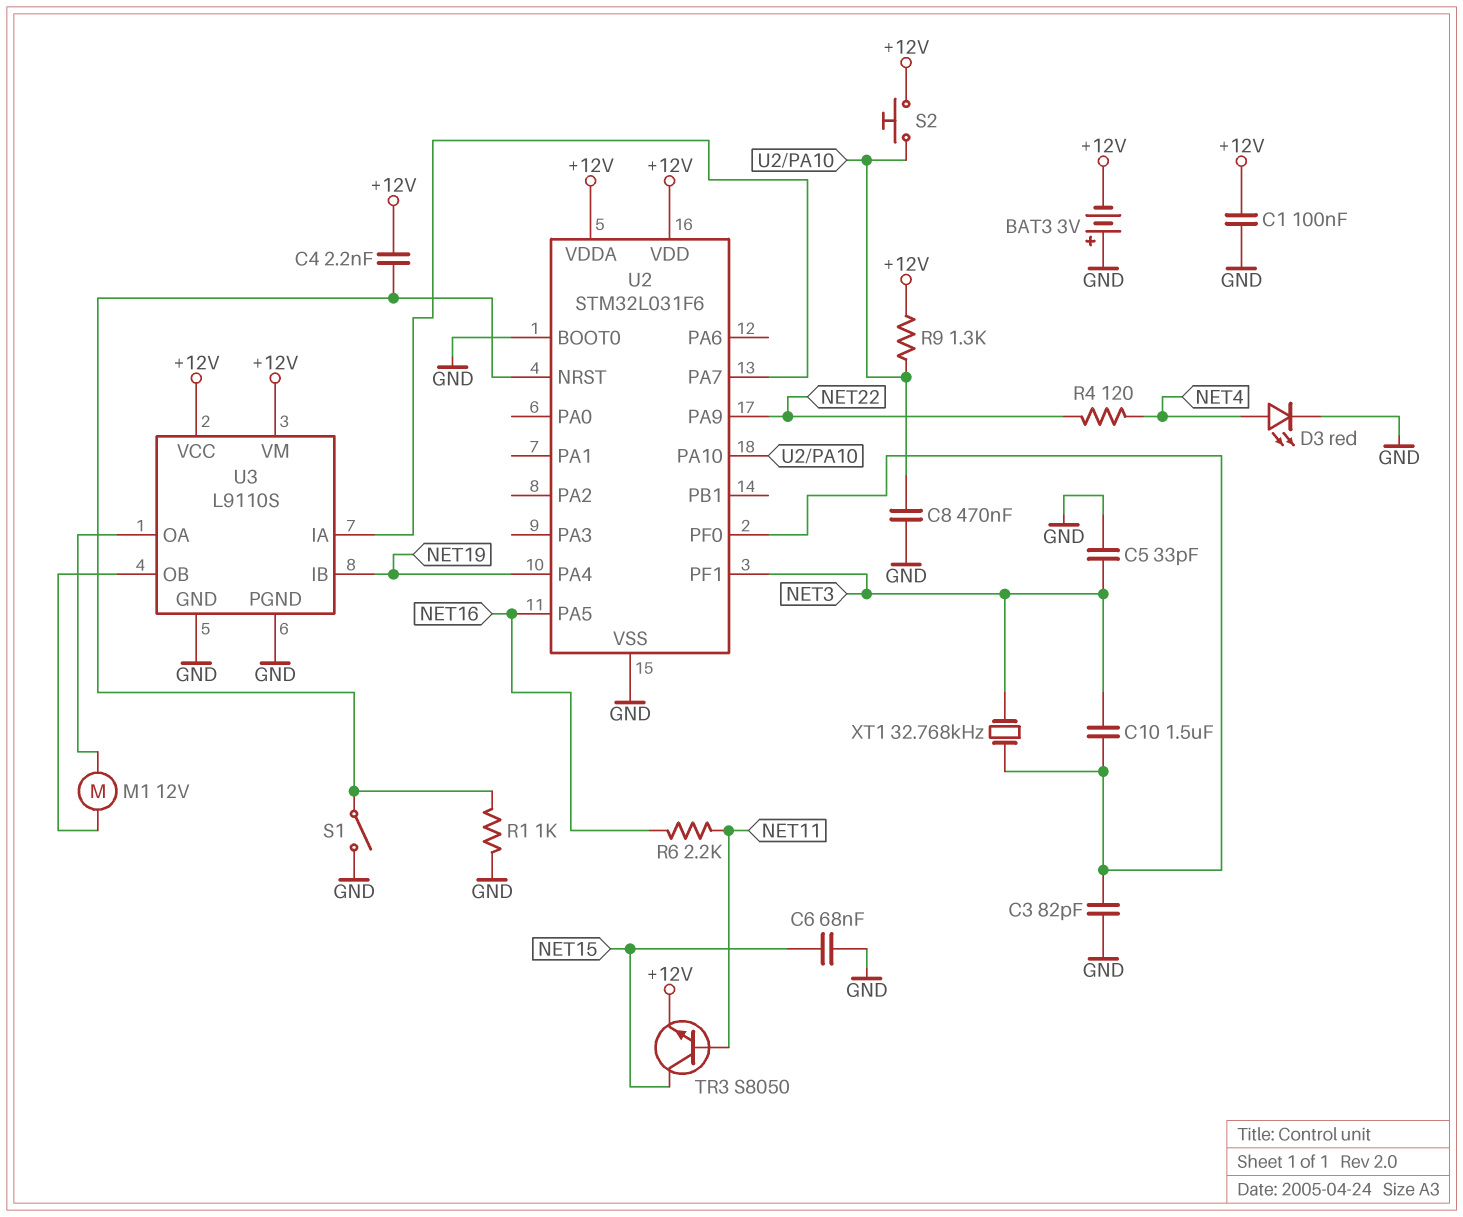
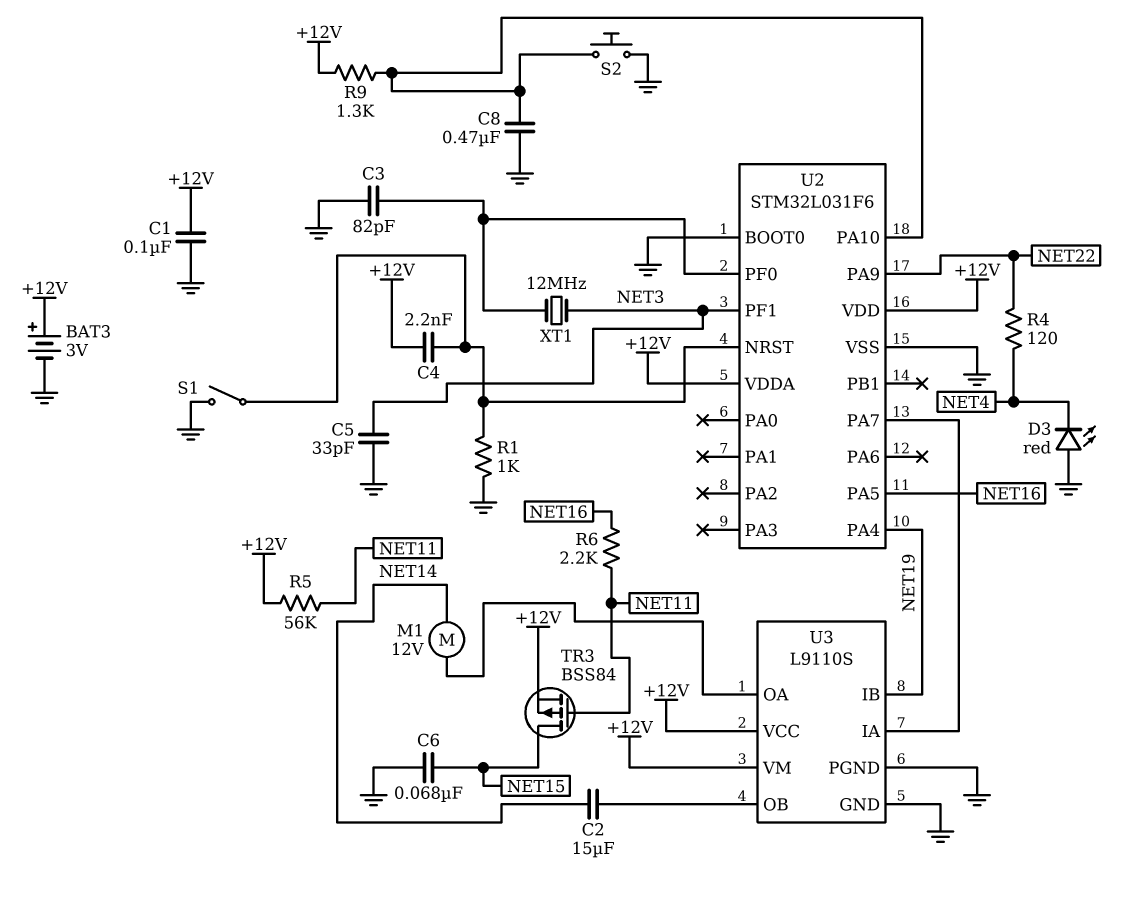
BAT3: 3V (plus GND, minus +12V) -> 3V (plus +12V, minus GND)
C2: none -> 15uF (NET14, U3/OB)
C10: 1.5uF (NET3, U2/PF0) -> none
D3: LED red (A NET4, K GND) -> LED red (A GND, K NET4)
M1: motor 12V (U3/OA, U3/OB) -> motor 12V (NET14, U3/OA)
R5: none -> 56k (+12V, NET11)
S2: button (+12V, U2/PA10) -> button (GND, U2/PA10)
TR3: NPN S8050 (B NET11, C NET15, E +12V) -> PMOS BSS84 (G NET11, D NET15, S +12V)
XT1: 32.768kHz (NET3, U2/PF0) -> 12MHz (NET3, U2/PF0)

